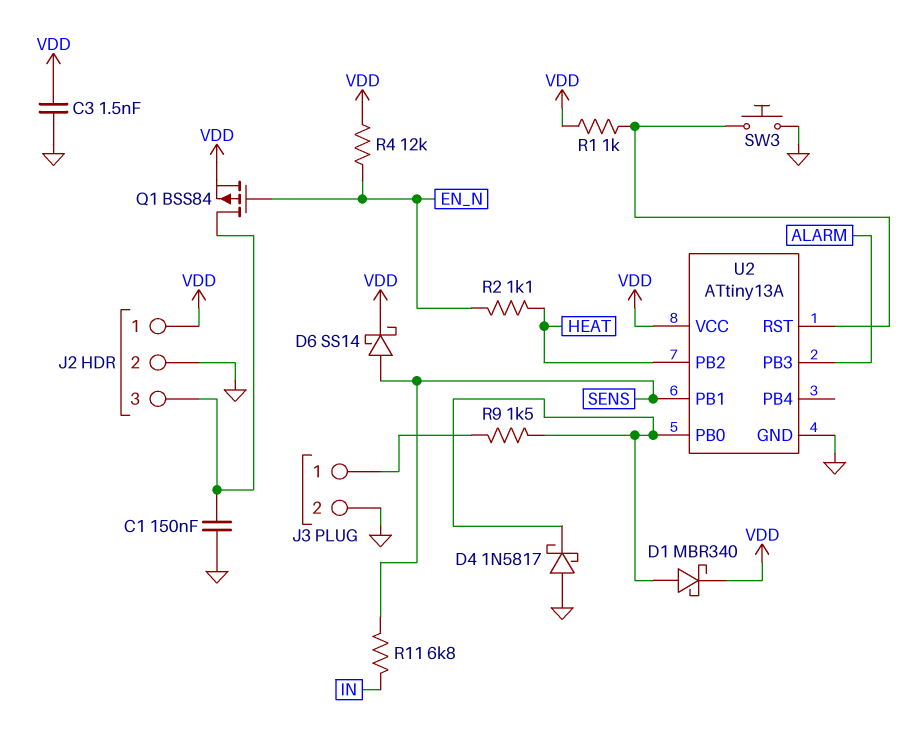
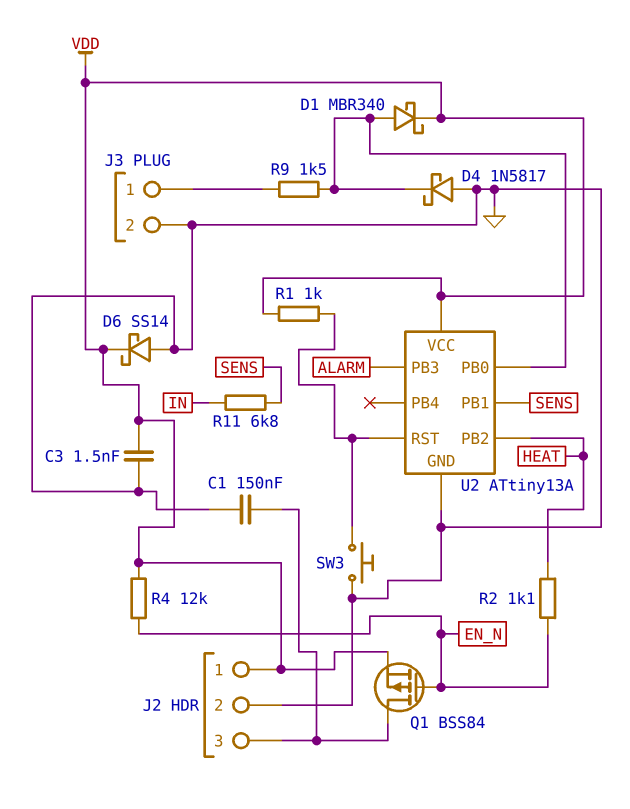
D6: schottky SS14 (A SENS, K VDD) -> schottky SS14 (A GND, K VDD)

